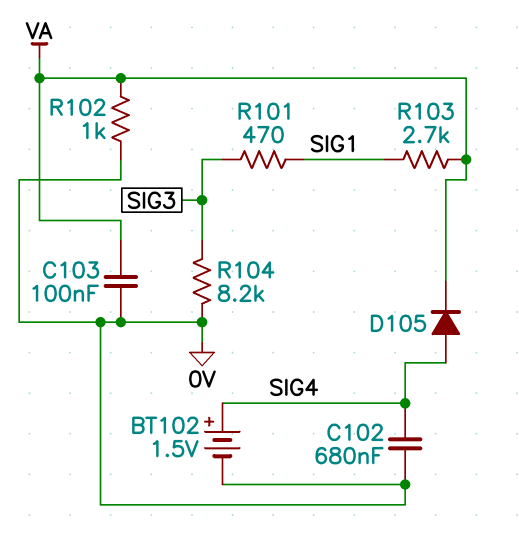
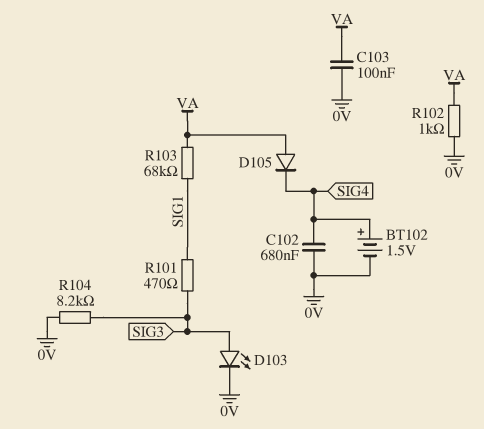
D103: none -> LED (A SIG3, K 0V)
D105: diode (A SIG4, K VA) -> diode (A VA, K SIG4)
R103: 2.7k (SIG1, VA) -> 68k (SIG1, VA)

